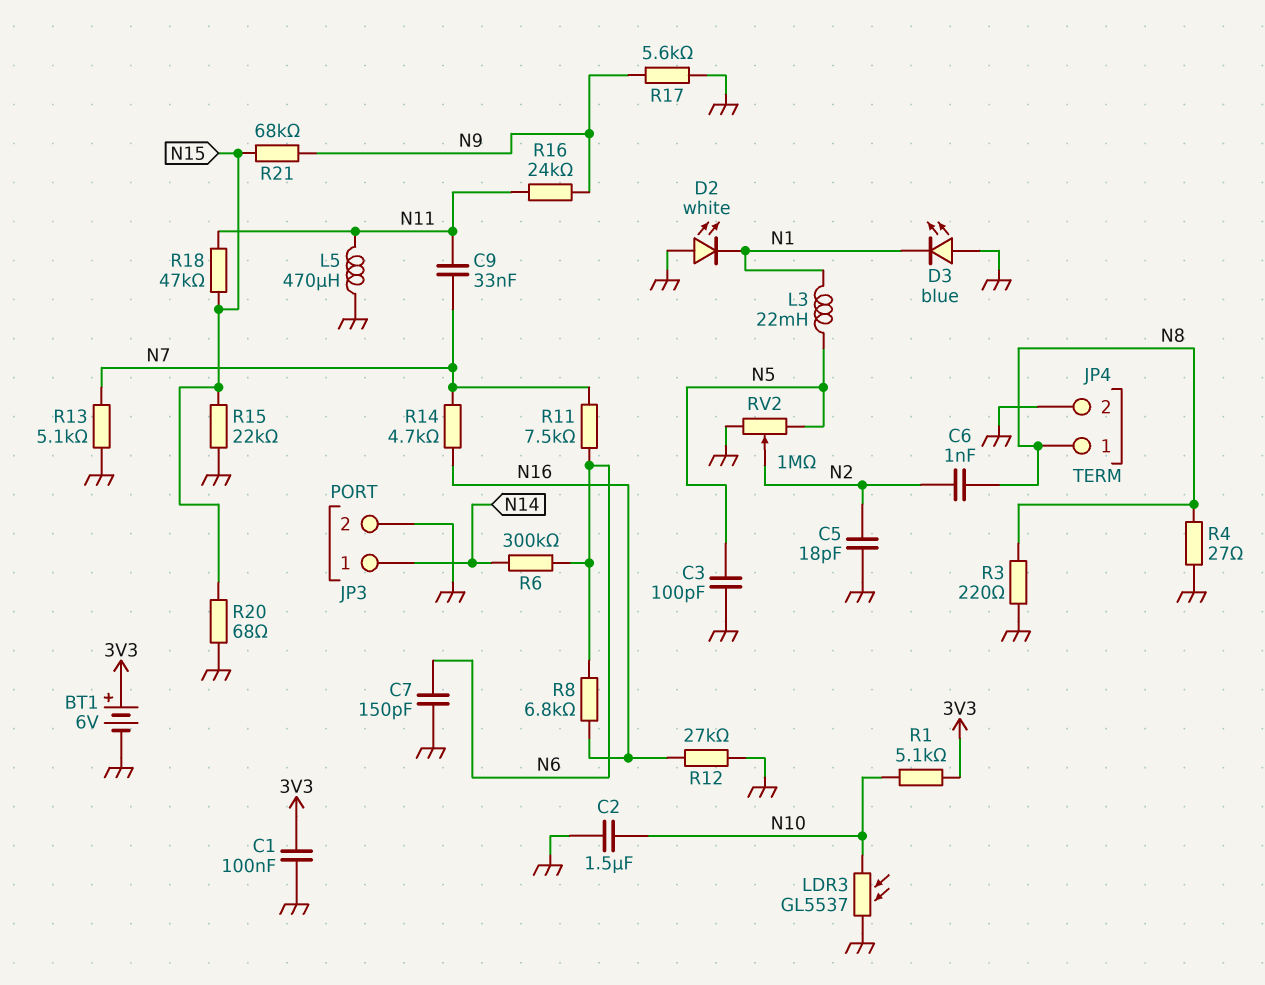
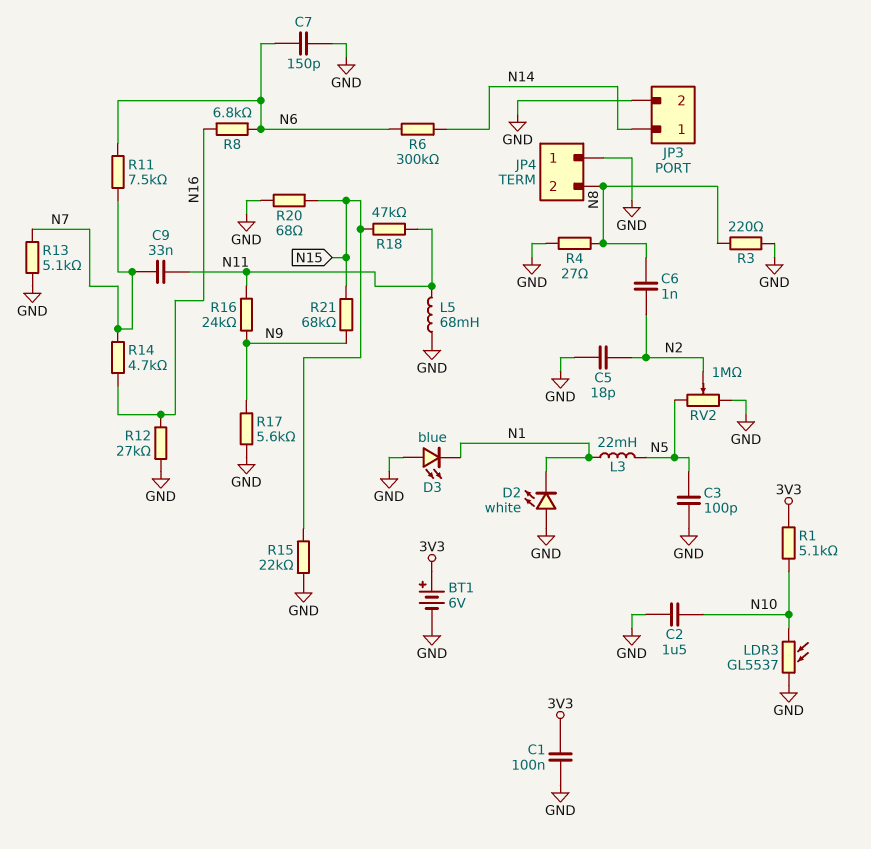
JP4 pin 1: N8 -> GND
JP4 pin 2: GND -> N8
L5: 470uH (GND, N11) -> 68mH (GND, N11)

